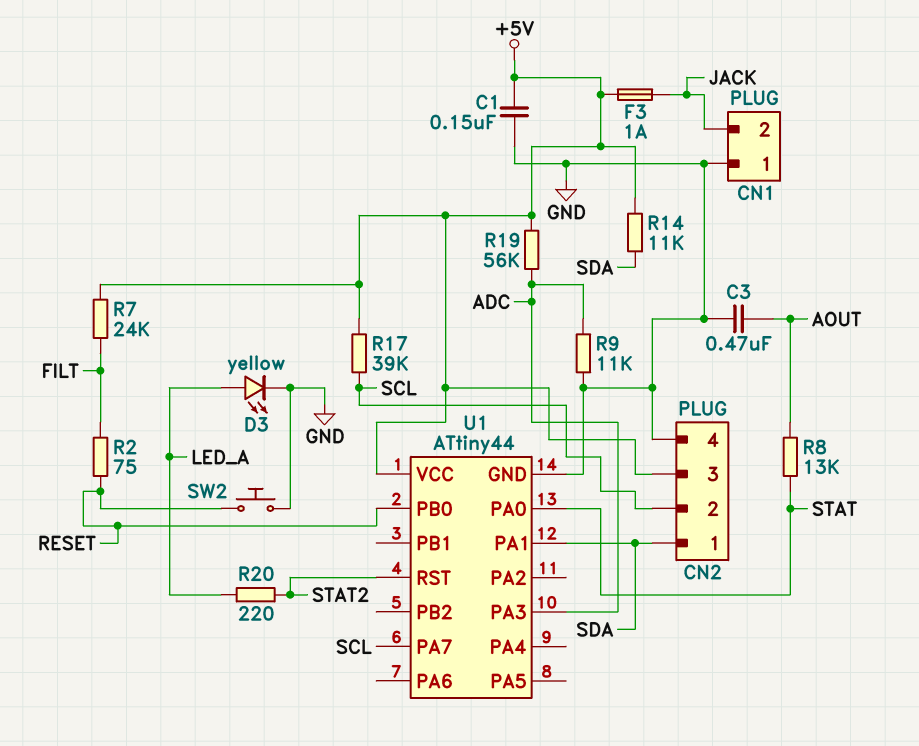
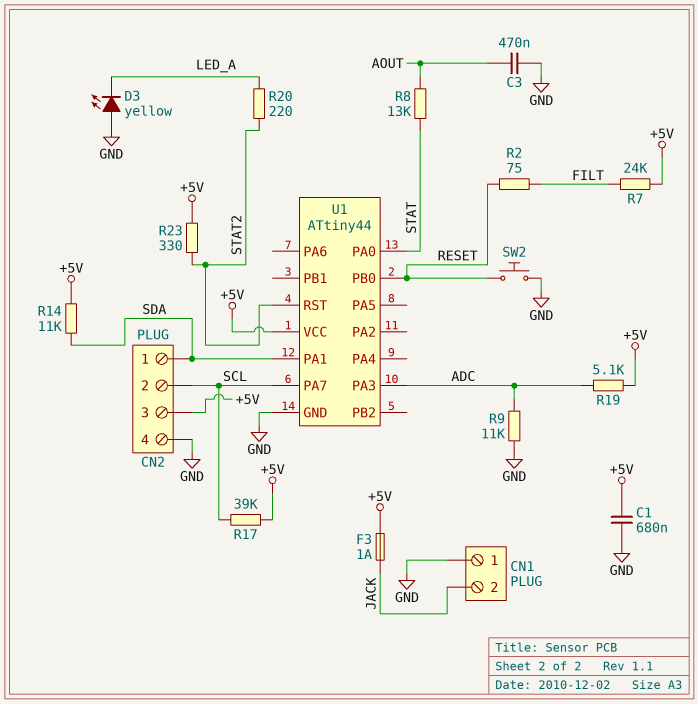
C1: 150nF (+5V, GND) -> 680nF (+5V, GND)
D3: LED yellow (A LED_A, K GND) -> LED yellow (A GND, K LED_A)
R19: 56k (+5V, ADC) -> 5.1k (+5V, ADC)
R23: none -> 330 (+5V, STAT2)

